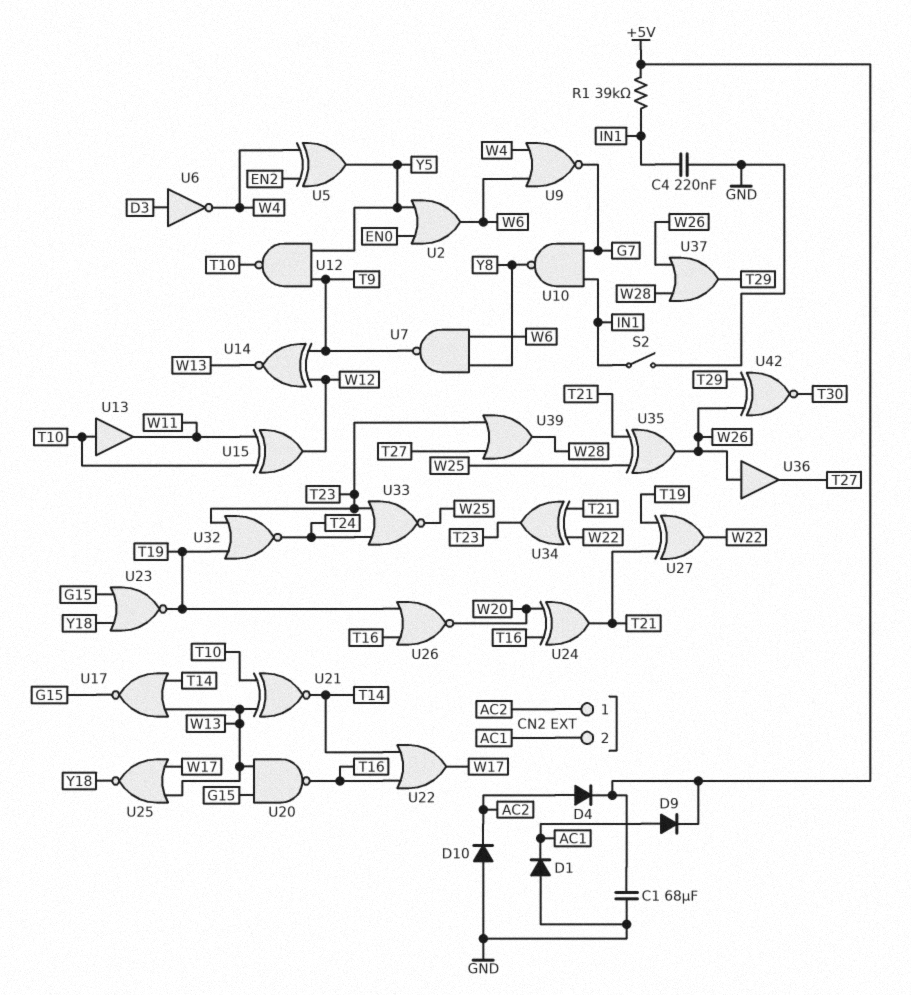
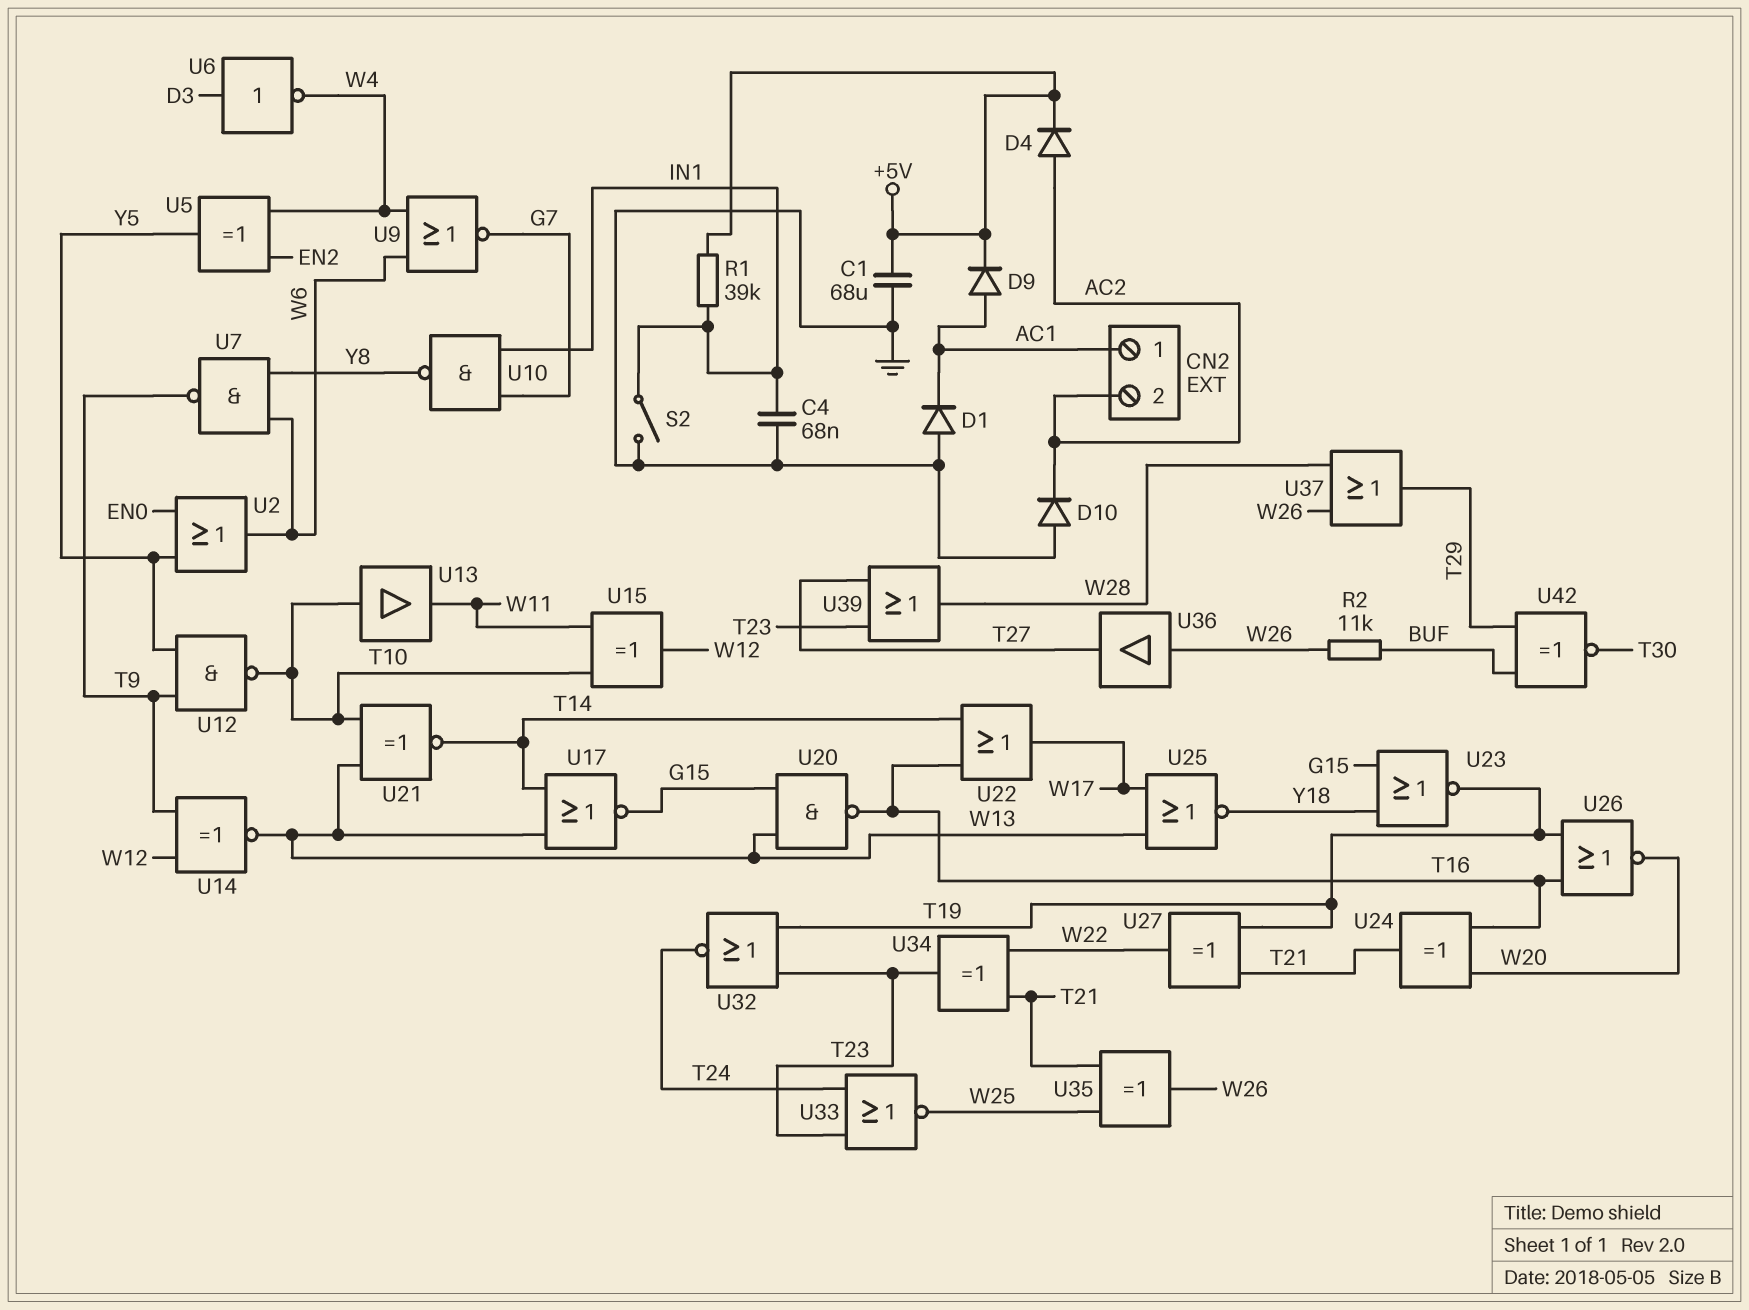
C4: 220nF (GND, IN1) -> 68nF (GND, IN1)
CN2 pin 1: AC2 -> AC1
CN2 pin 2: AC1 -> AC2
R2: none -> 11k (BUF, W26)
U42: XNOR (in T29, in W26, out T30) -> XNOR (in BUF, in T29, out T30)

